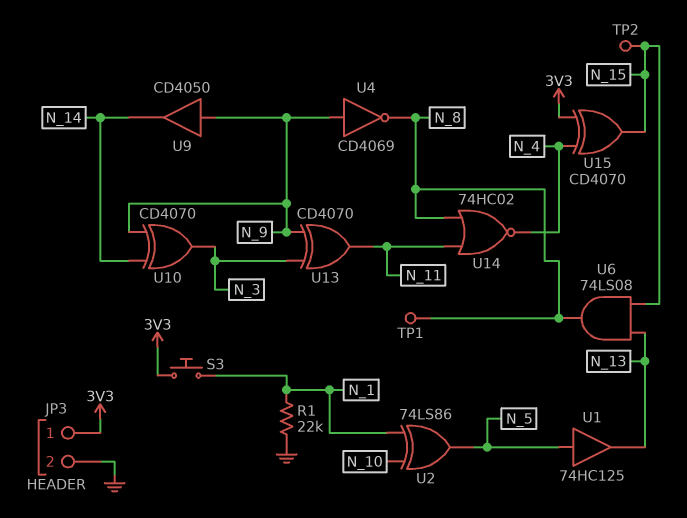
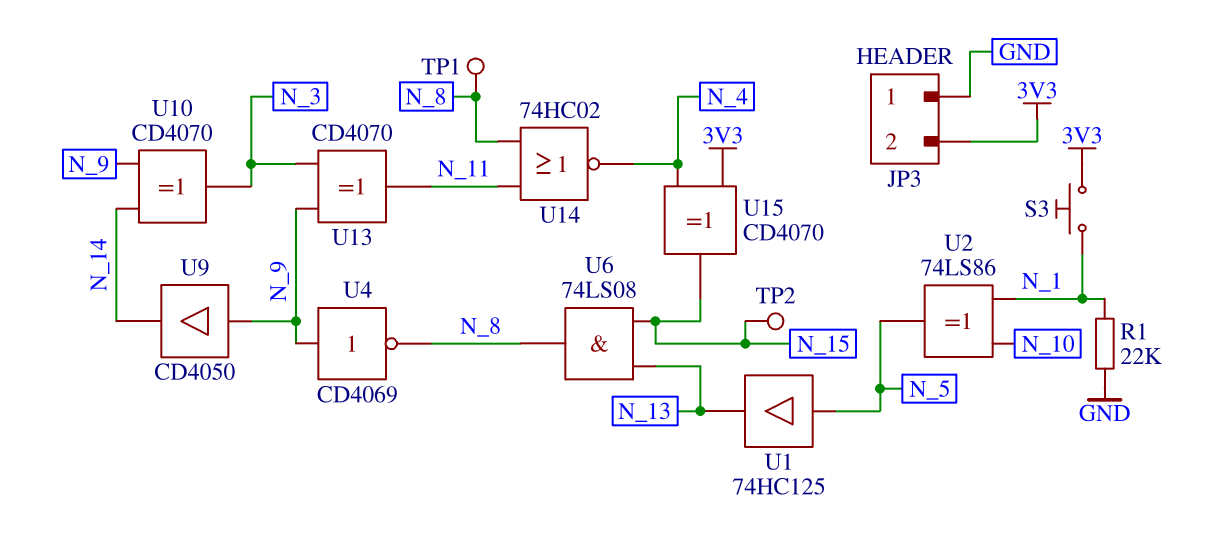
JP3 pin 1: 3V3 -> GND
JP3 pin 2: GND -> 3V3

